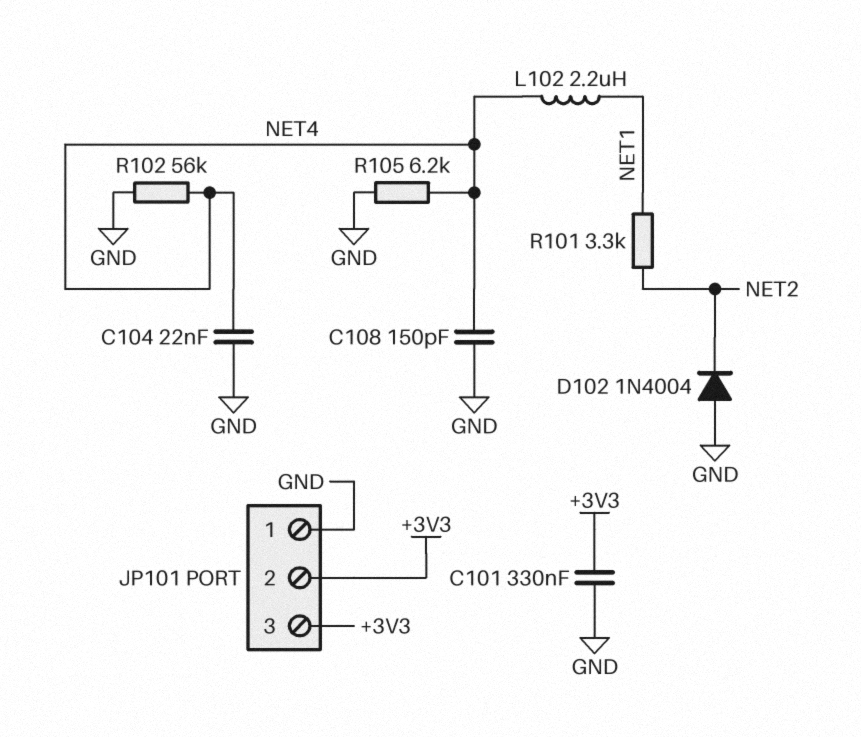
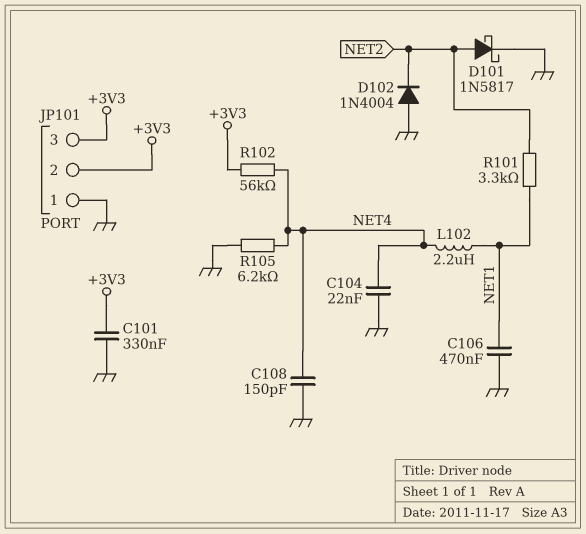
C106: none -> 470nF (GND, NET1)
D101: none -> schottky 1N5817 (A NET2, K GND)
R102: 56k (GND, NET4) -> 56k (+3V3, NET4)

